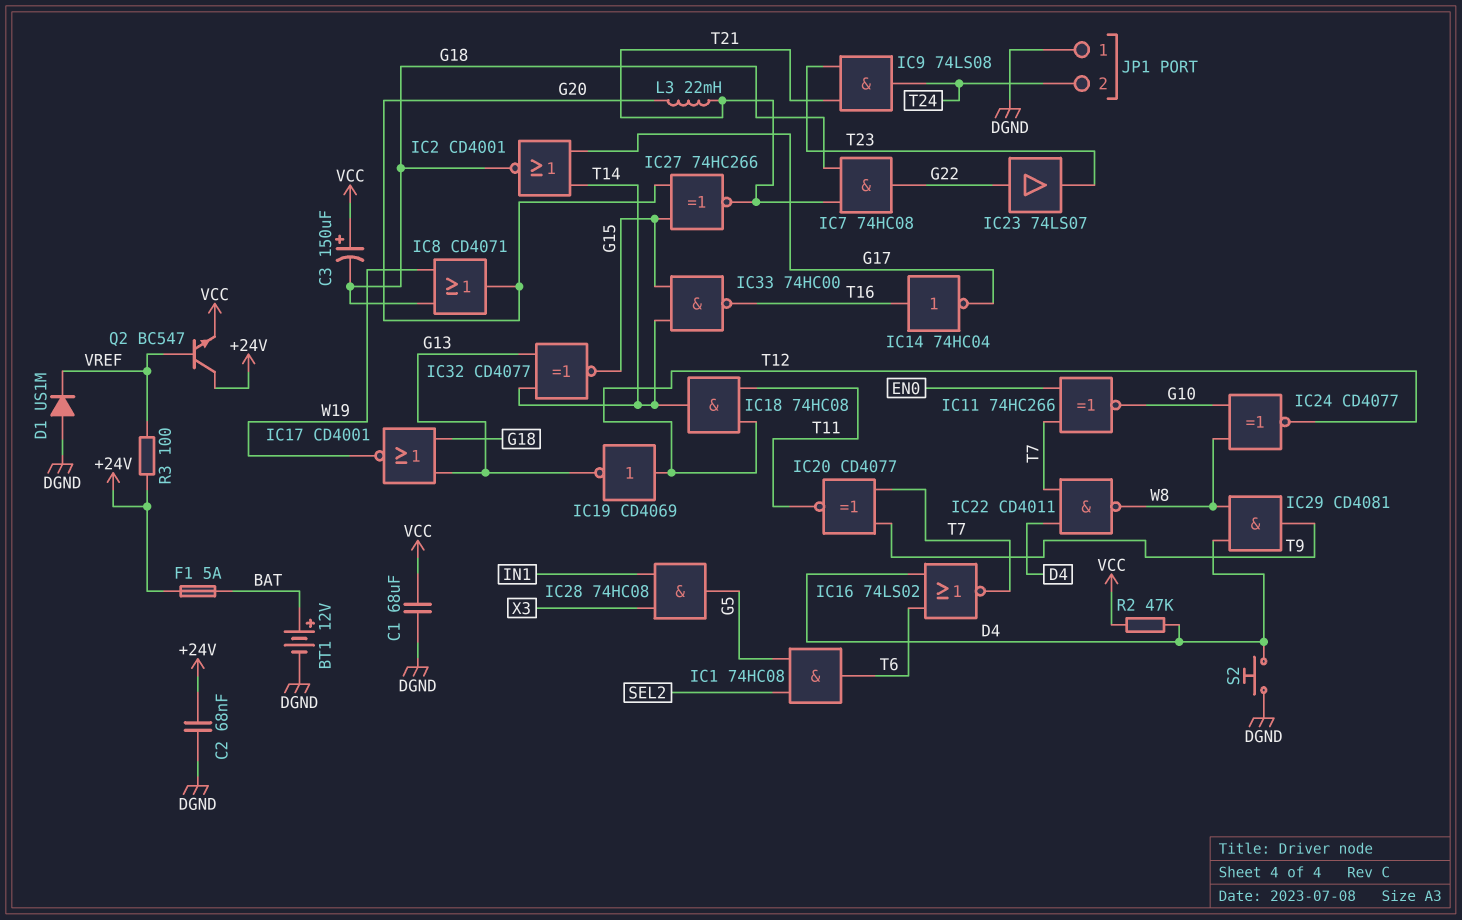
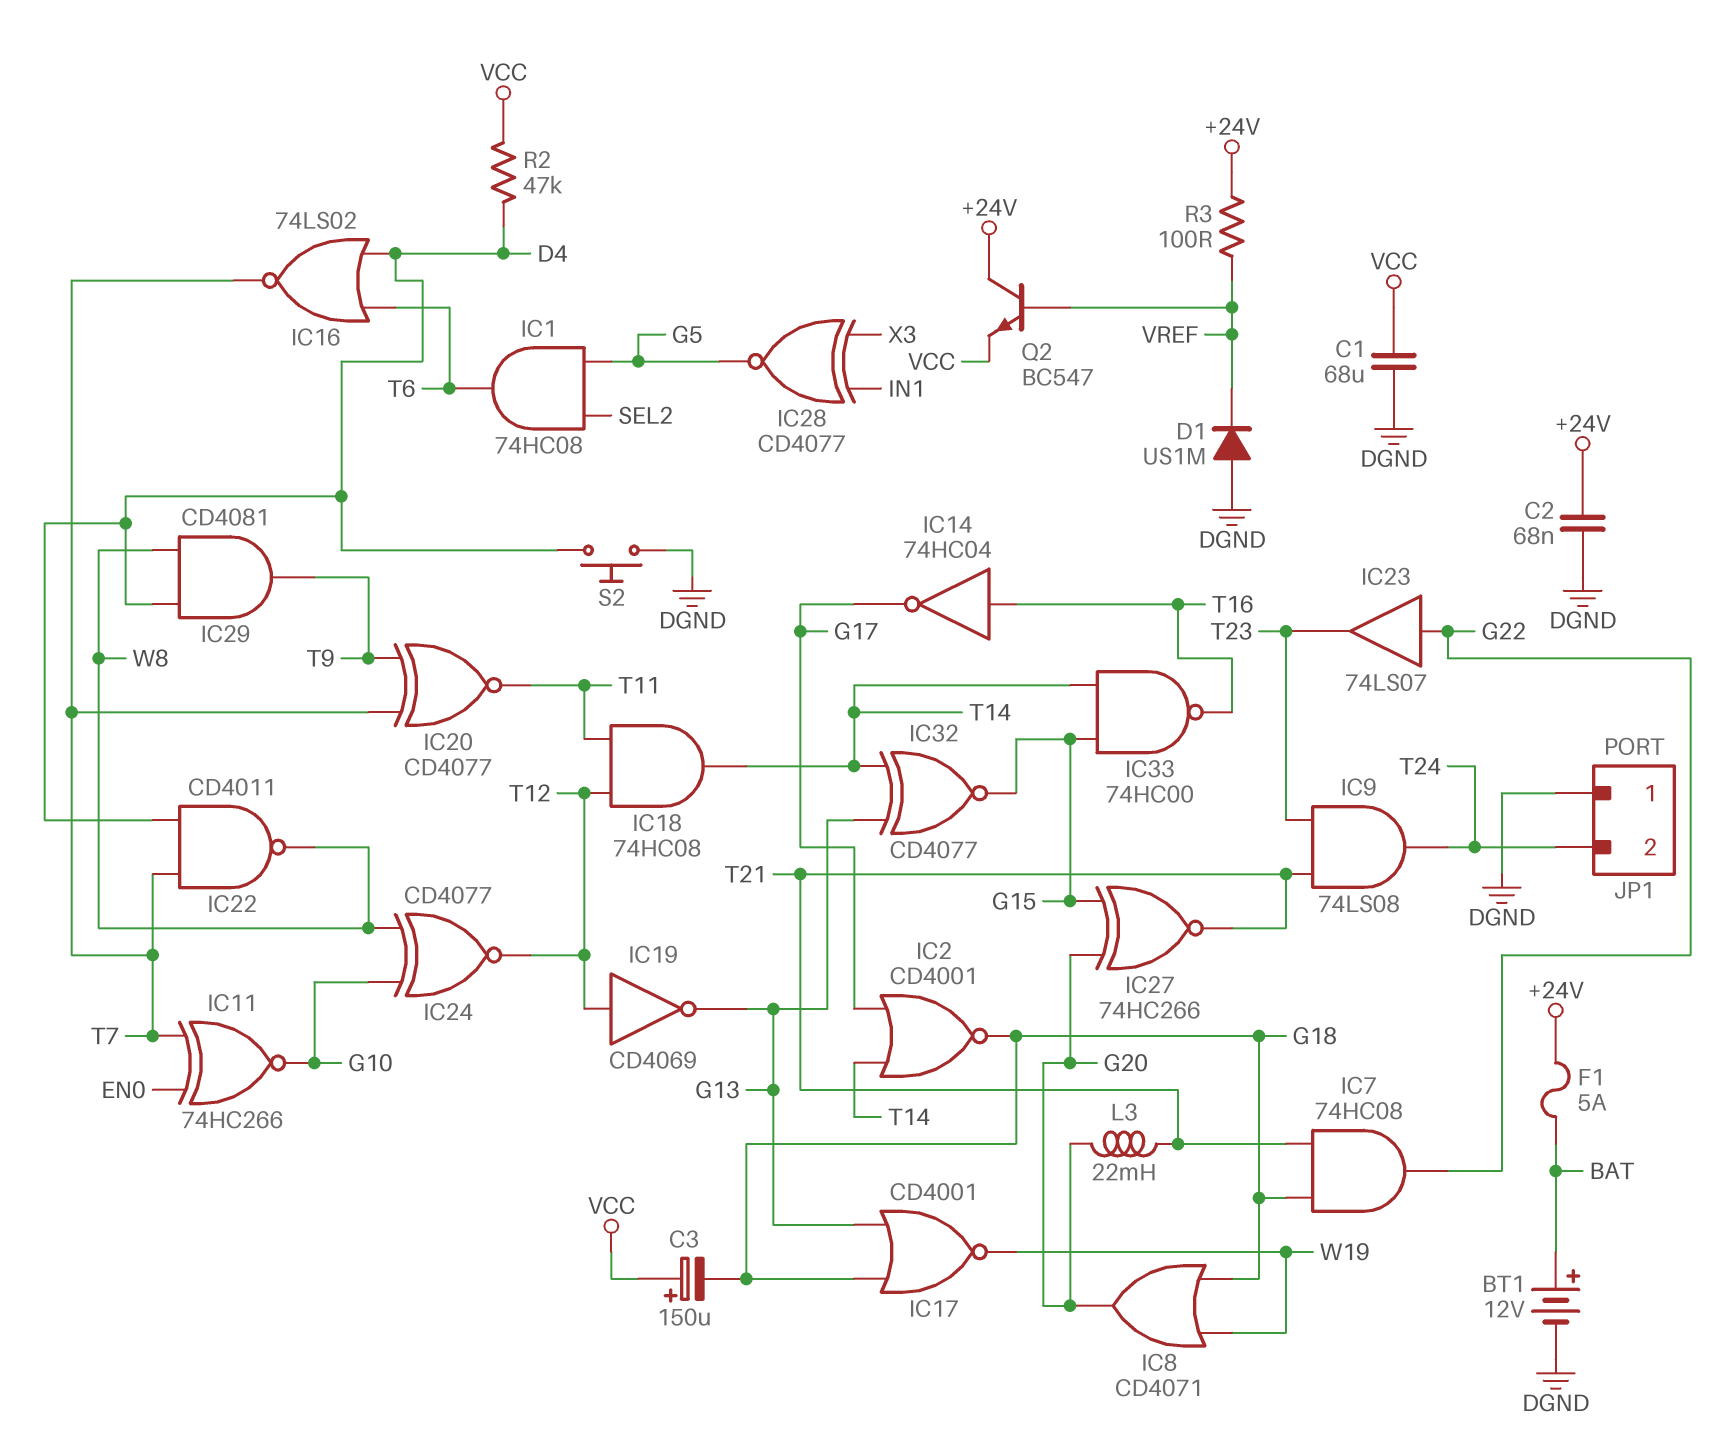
IC28: AND 74HC08 (in IN1, in X3, out G5) -> XNOR CD4077 (in IN1, in X3, out G5)

